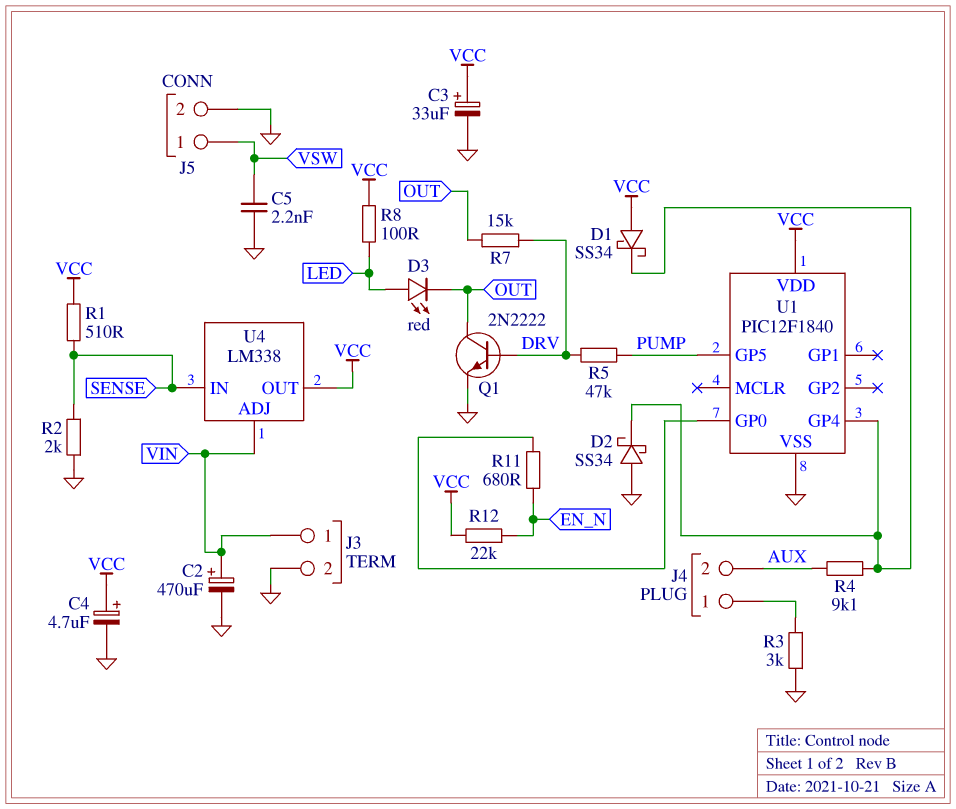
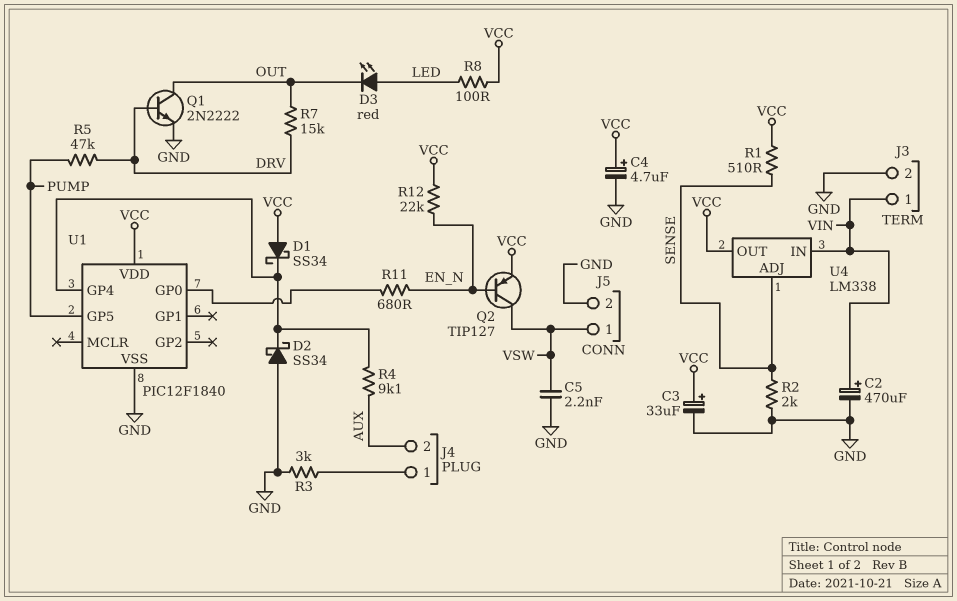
Q2: none -> PNP TIP127 (B EN_N, C VSW, E VCC)
U4 pin ADJ: VIN -> SENSE
U4 pin IN: SENSE -> VIN

